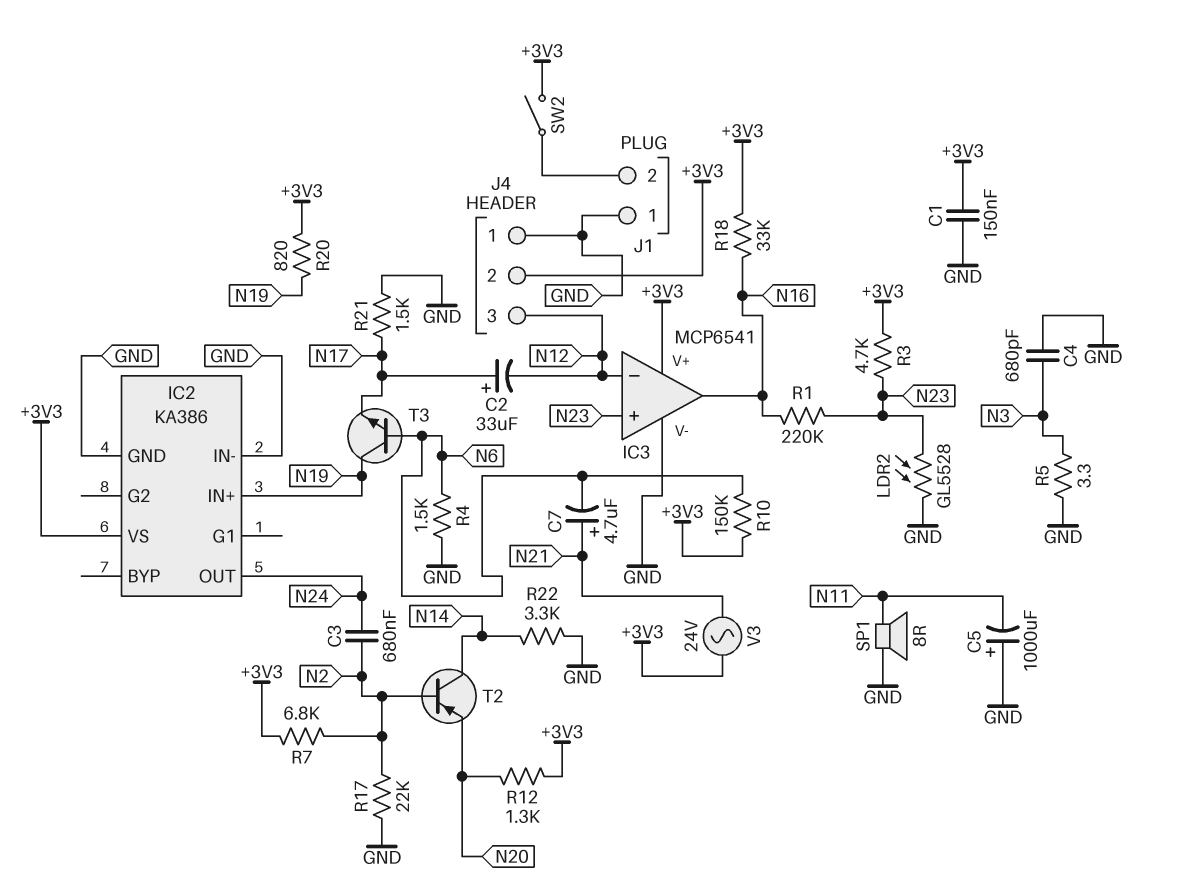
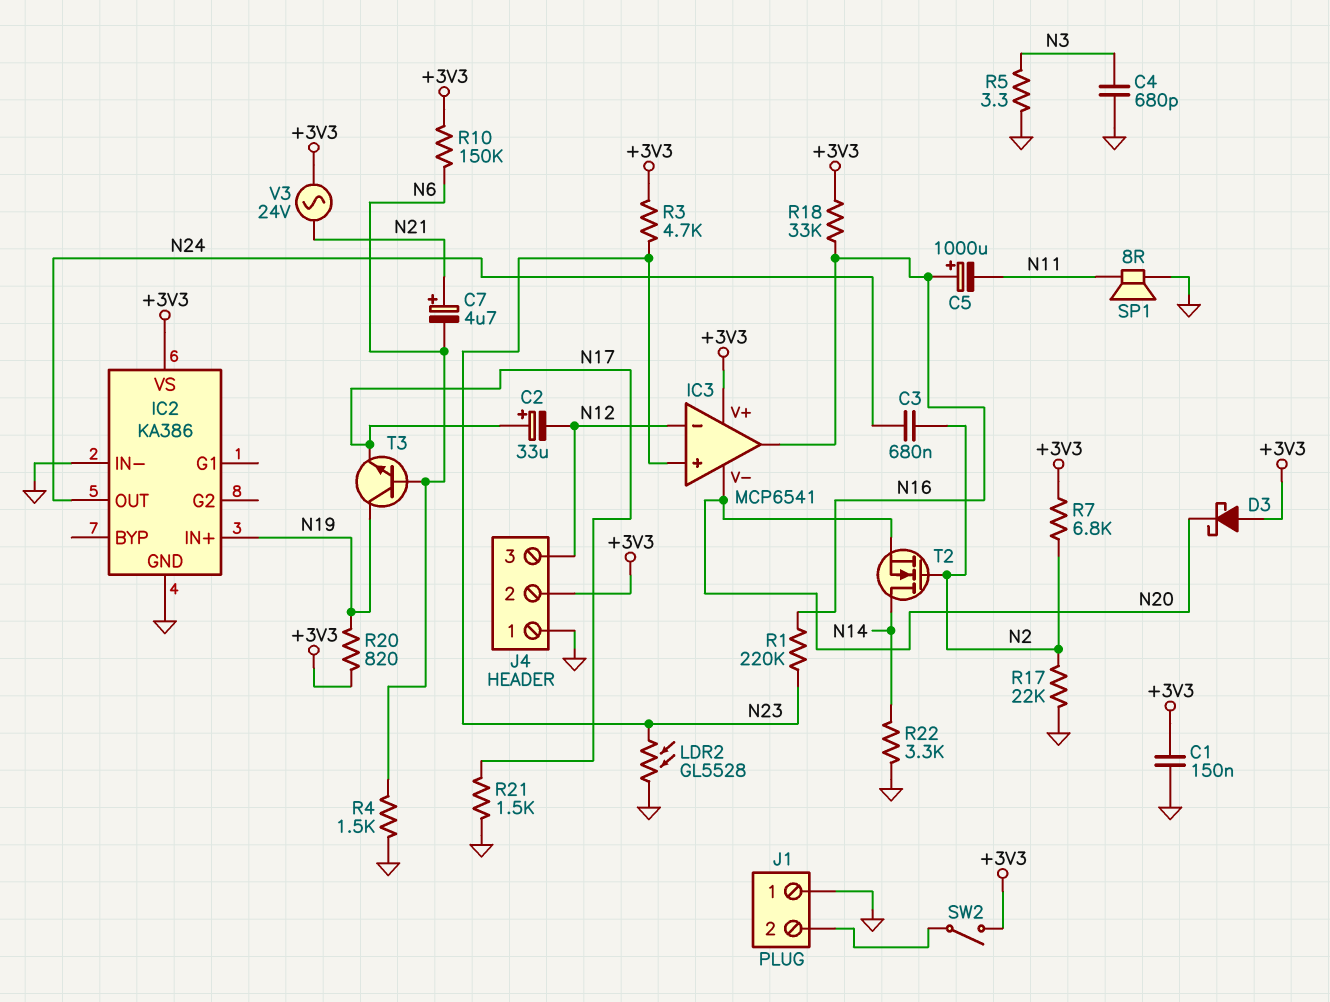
C5: 1000uF (plus GND, minus N11) -> 1000uF (plus N16, minus N11)
D3: none -> schottky (A +3V3, K N20)
IC3 pin V-: GND -> N20
R12: 1.3k (+3V3, N20) -> none
T2: PNP (B N2, C N14, E N20) -> NMOS (G N2, D N14, S N20)

